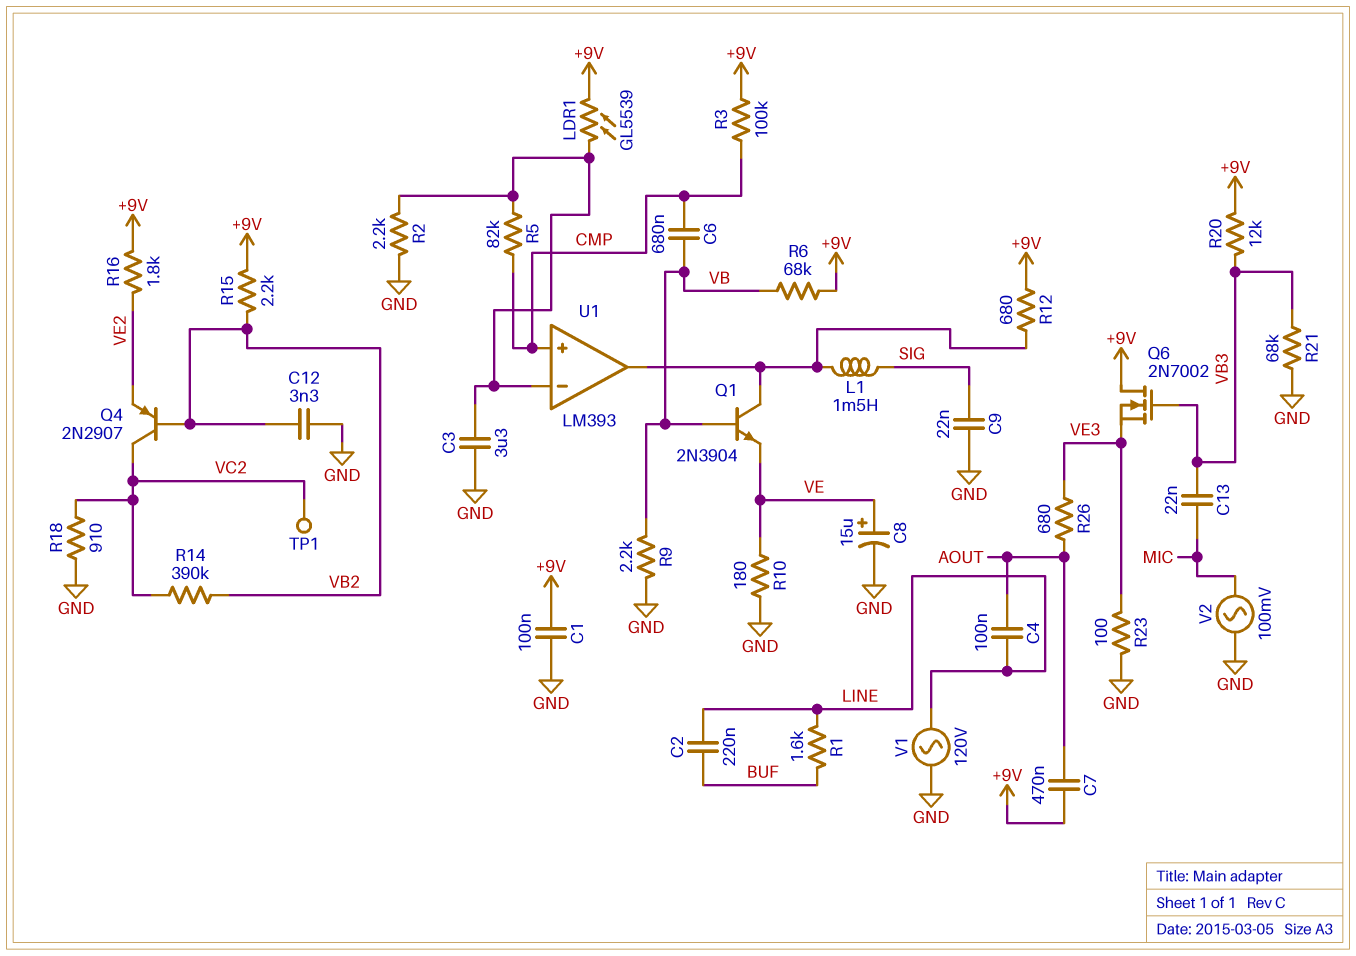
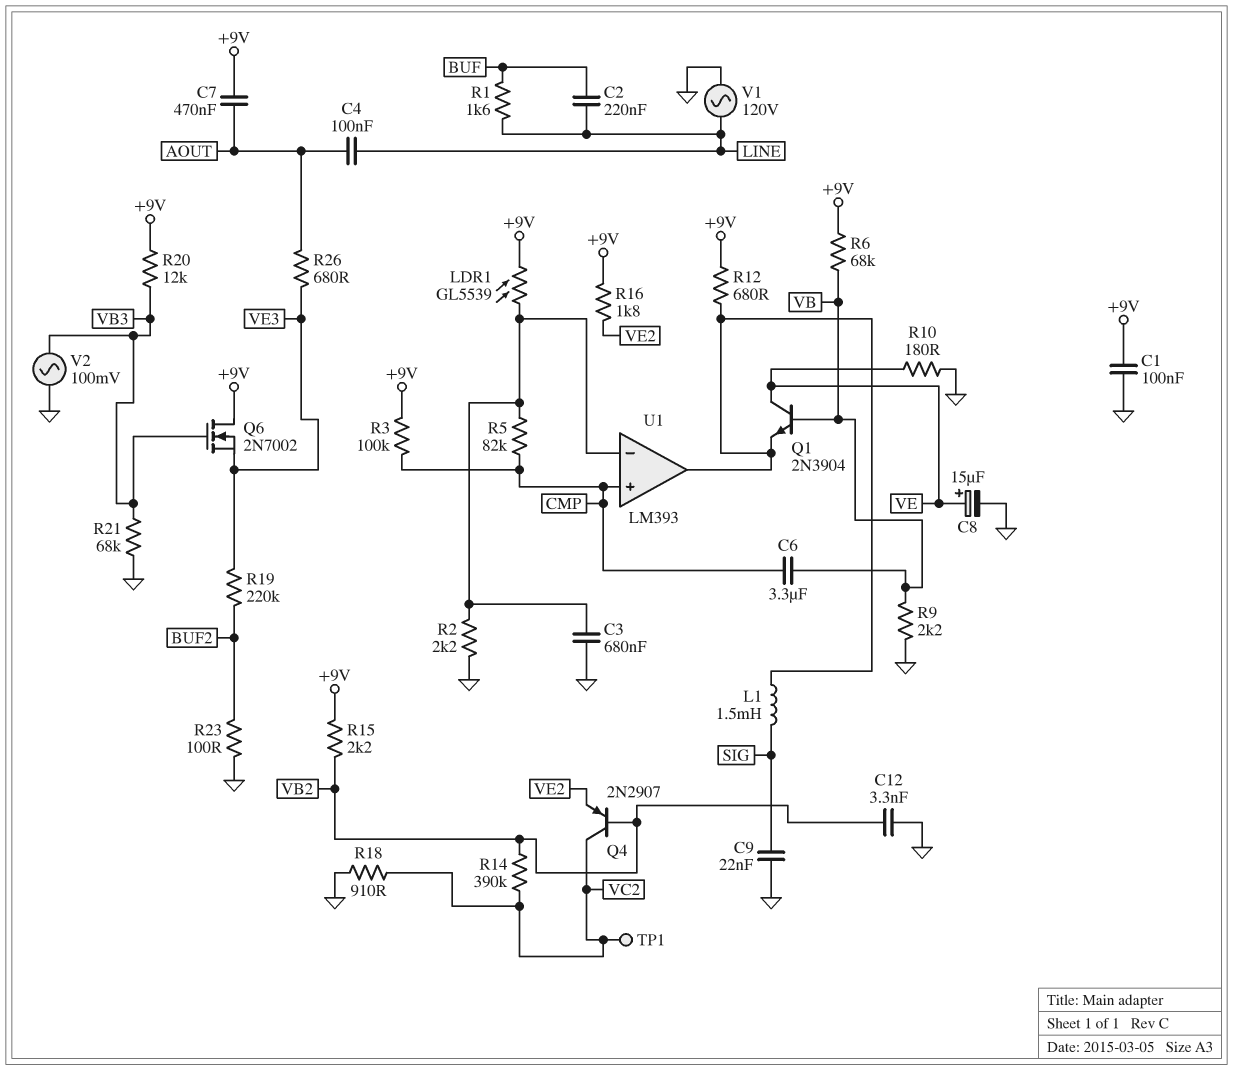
C3: 3.3uF (GND, U1/in-) -> 680nF (GND, U1/in-)
C6: 680nF (CMP, VB) -> 3.3uF (CMP, VB)
C13: 22nF (MIC, VB3) -> none
Q1: NPN 2N3904 (B VB, C U1/out, E VE) -> NPN 2N3904 (B VB, C VE, E U1/out)
R19: none -> 220k (BUF2, VE3)
R23: 100 (GND, VE3) -> 100 (BUF2, GND)
V2: AC 100mV (GND, MIC) -> AC 100mV (GND, VB3)

